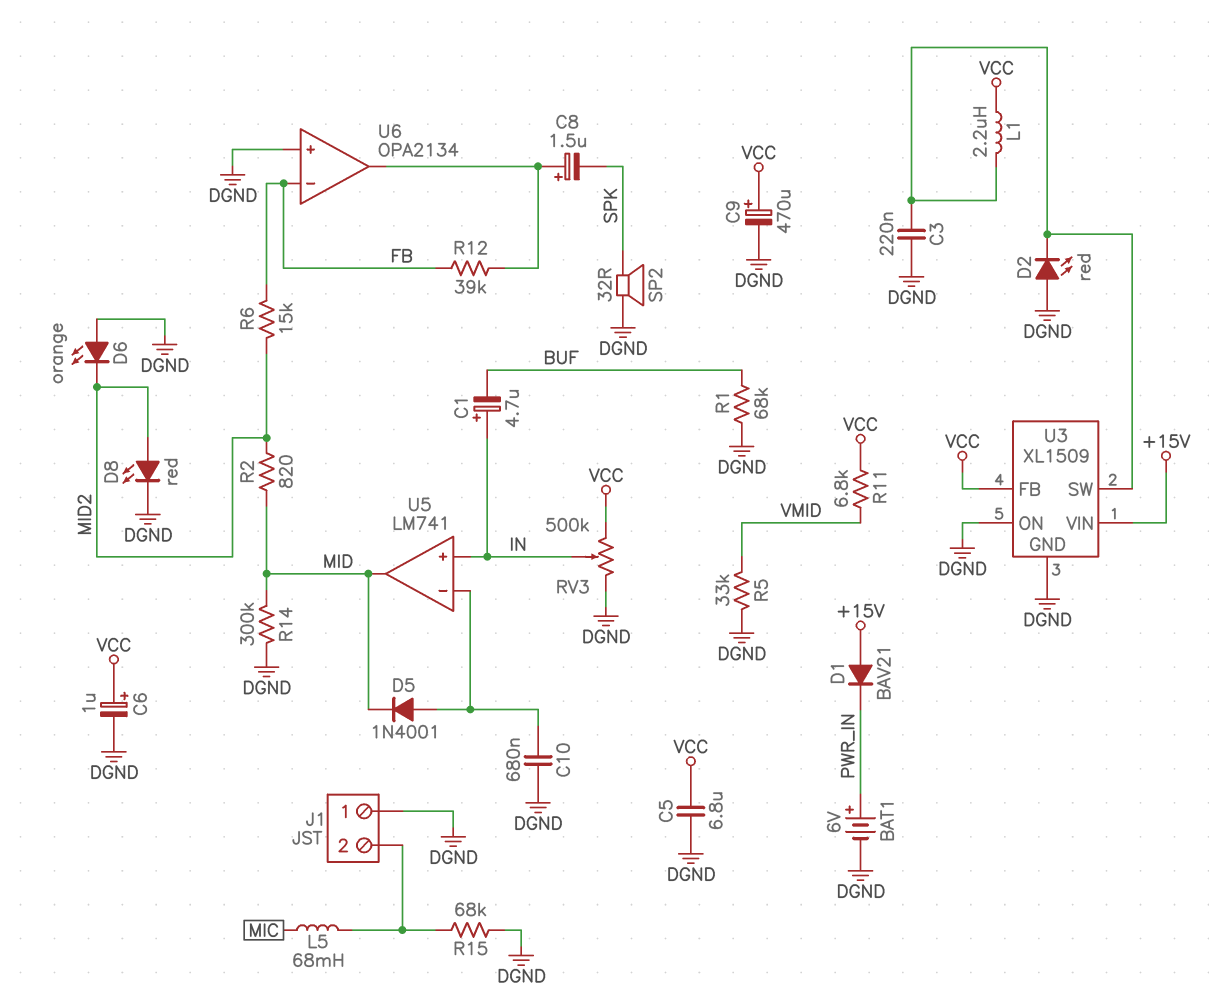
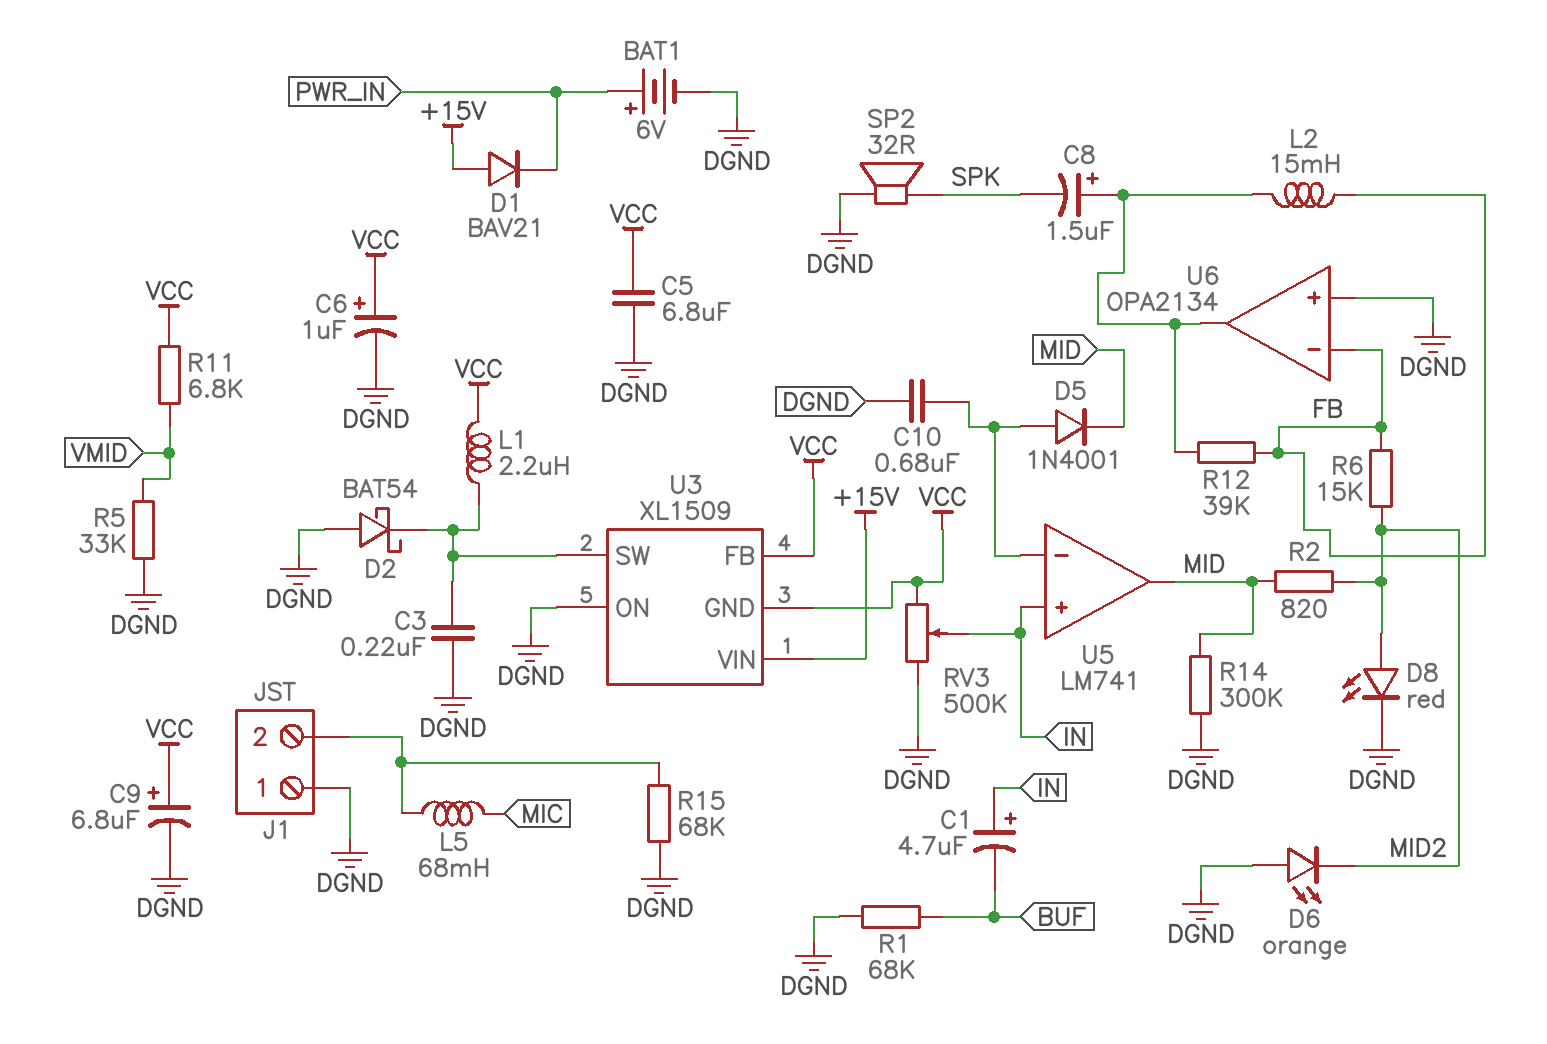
C9: 470uF (plus VCC, minus DGND) -> 6.8uF (plus VCC, minus DGND)
D2: LED red (A DGND, K U3/SW) -> schottky BAT54 (A DGND, K U3/SW)
L2: none -> 15mH (FB, U6/out)
U3 pin GND: DGND -> VCC

